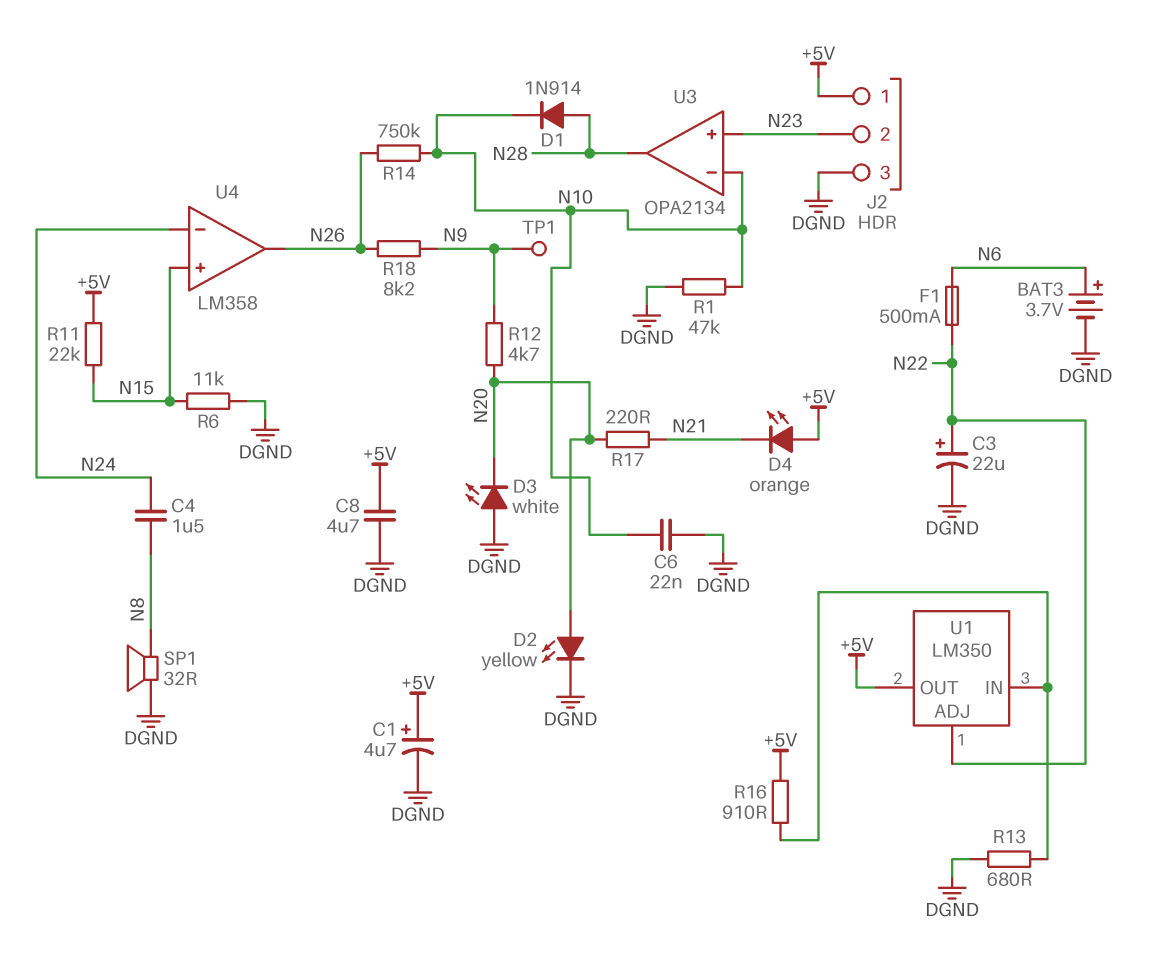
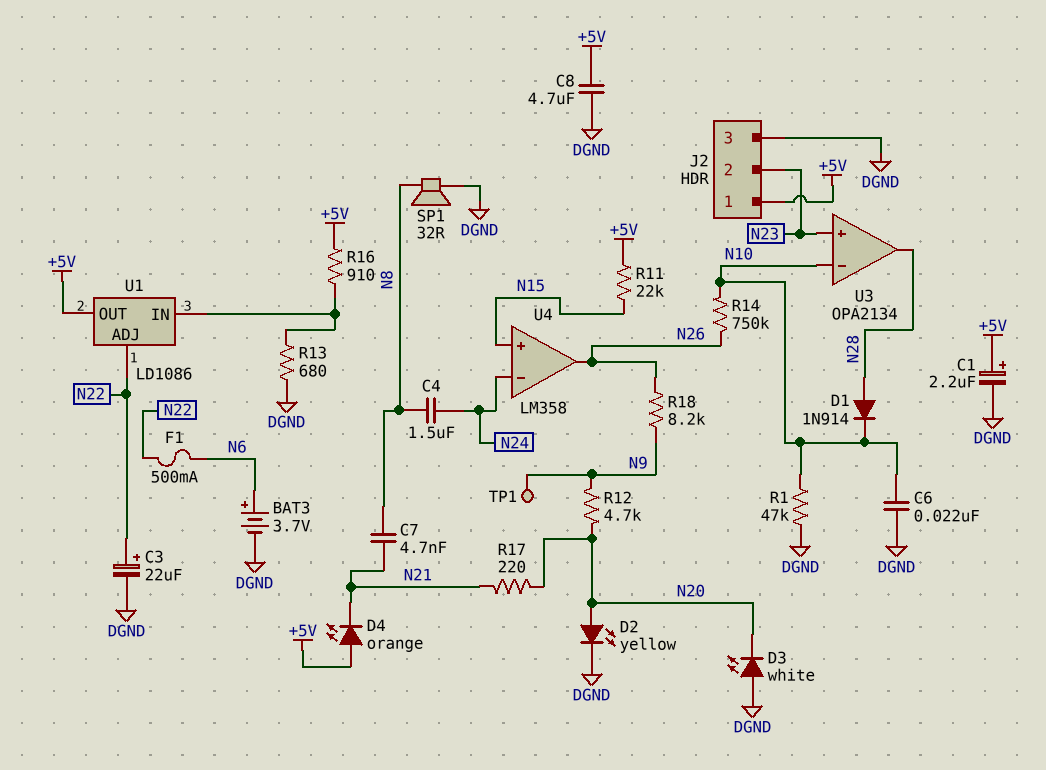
C1: 4.7uF (plus +5V, minus DGND) -> 2.2uF (plus +5V, minus DGND)
C7: none -> 4.7nF (N8, N21)
R6: 11k (DGND, N15) -> none
U1: LM350 -> LD1086

